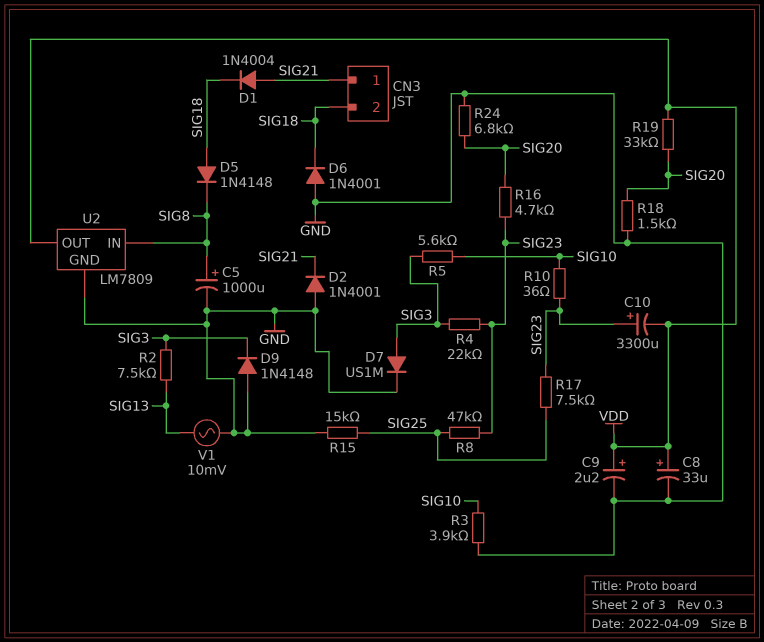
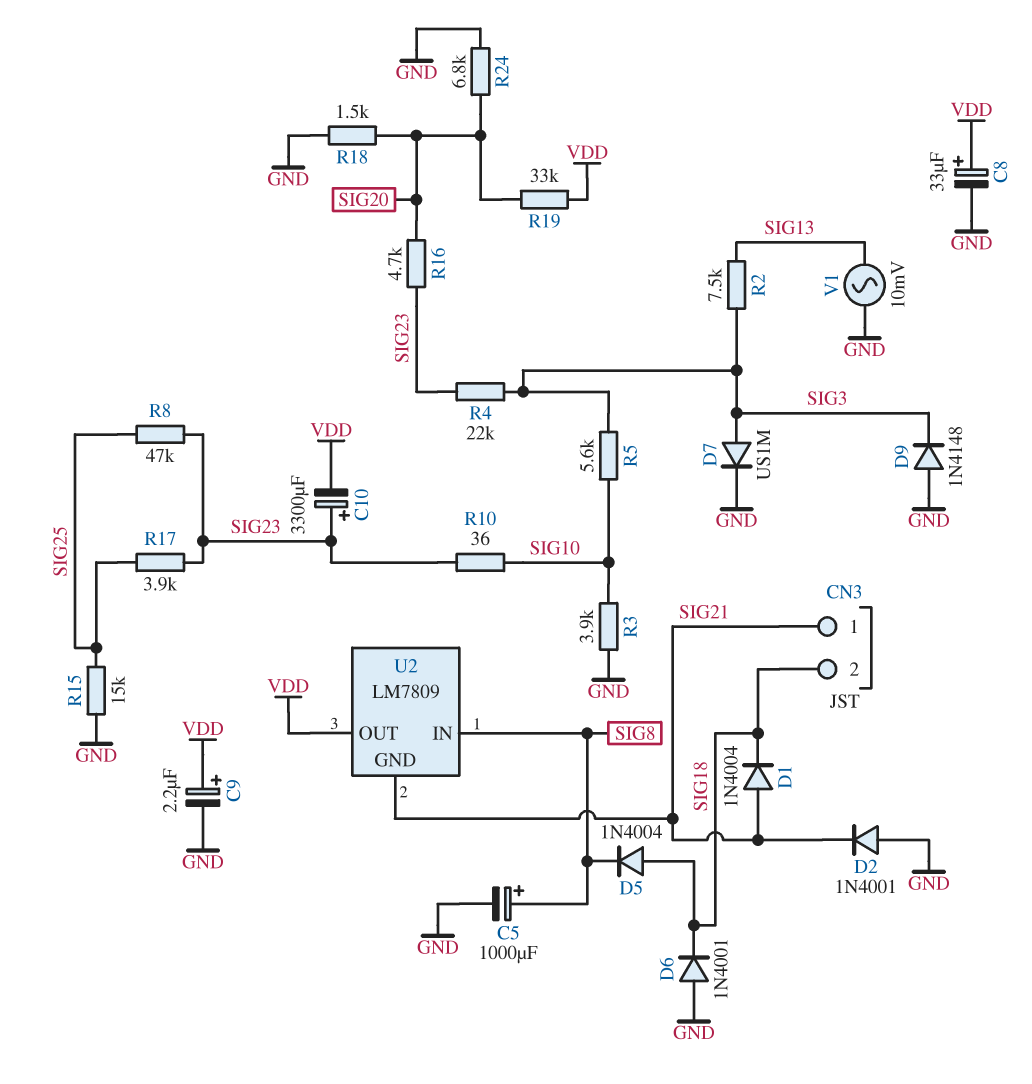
D5: diode 1N4148 (A SIG18, K SIG8) -> diode 1N4004 (A SIG18, K SIG8)
R17: 7.5k (SIG23, SIG25) -> 3.9k (SIG23, SIG25)
U2 pin GND: GND -> SIG21

